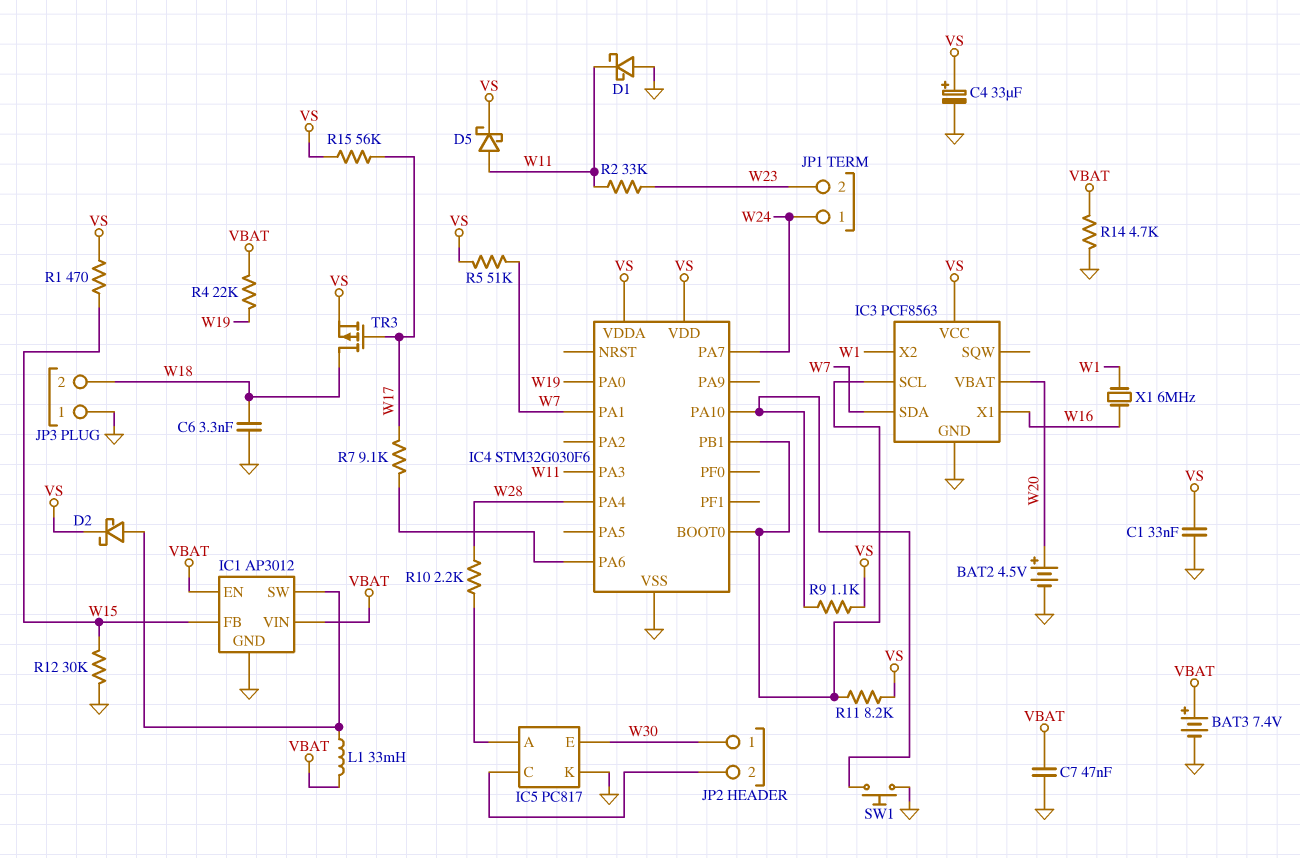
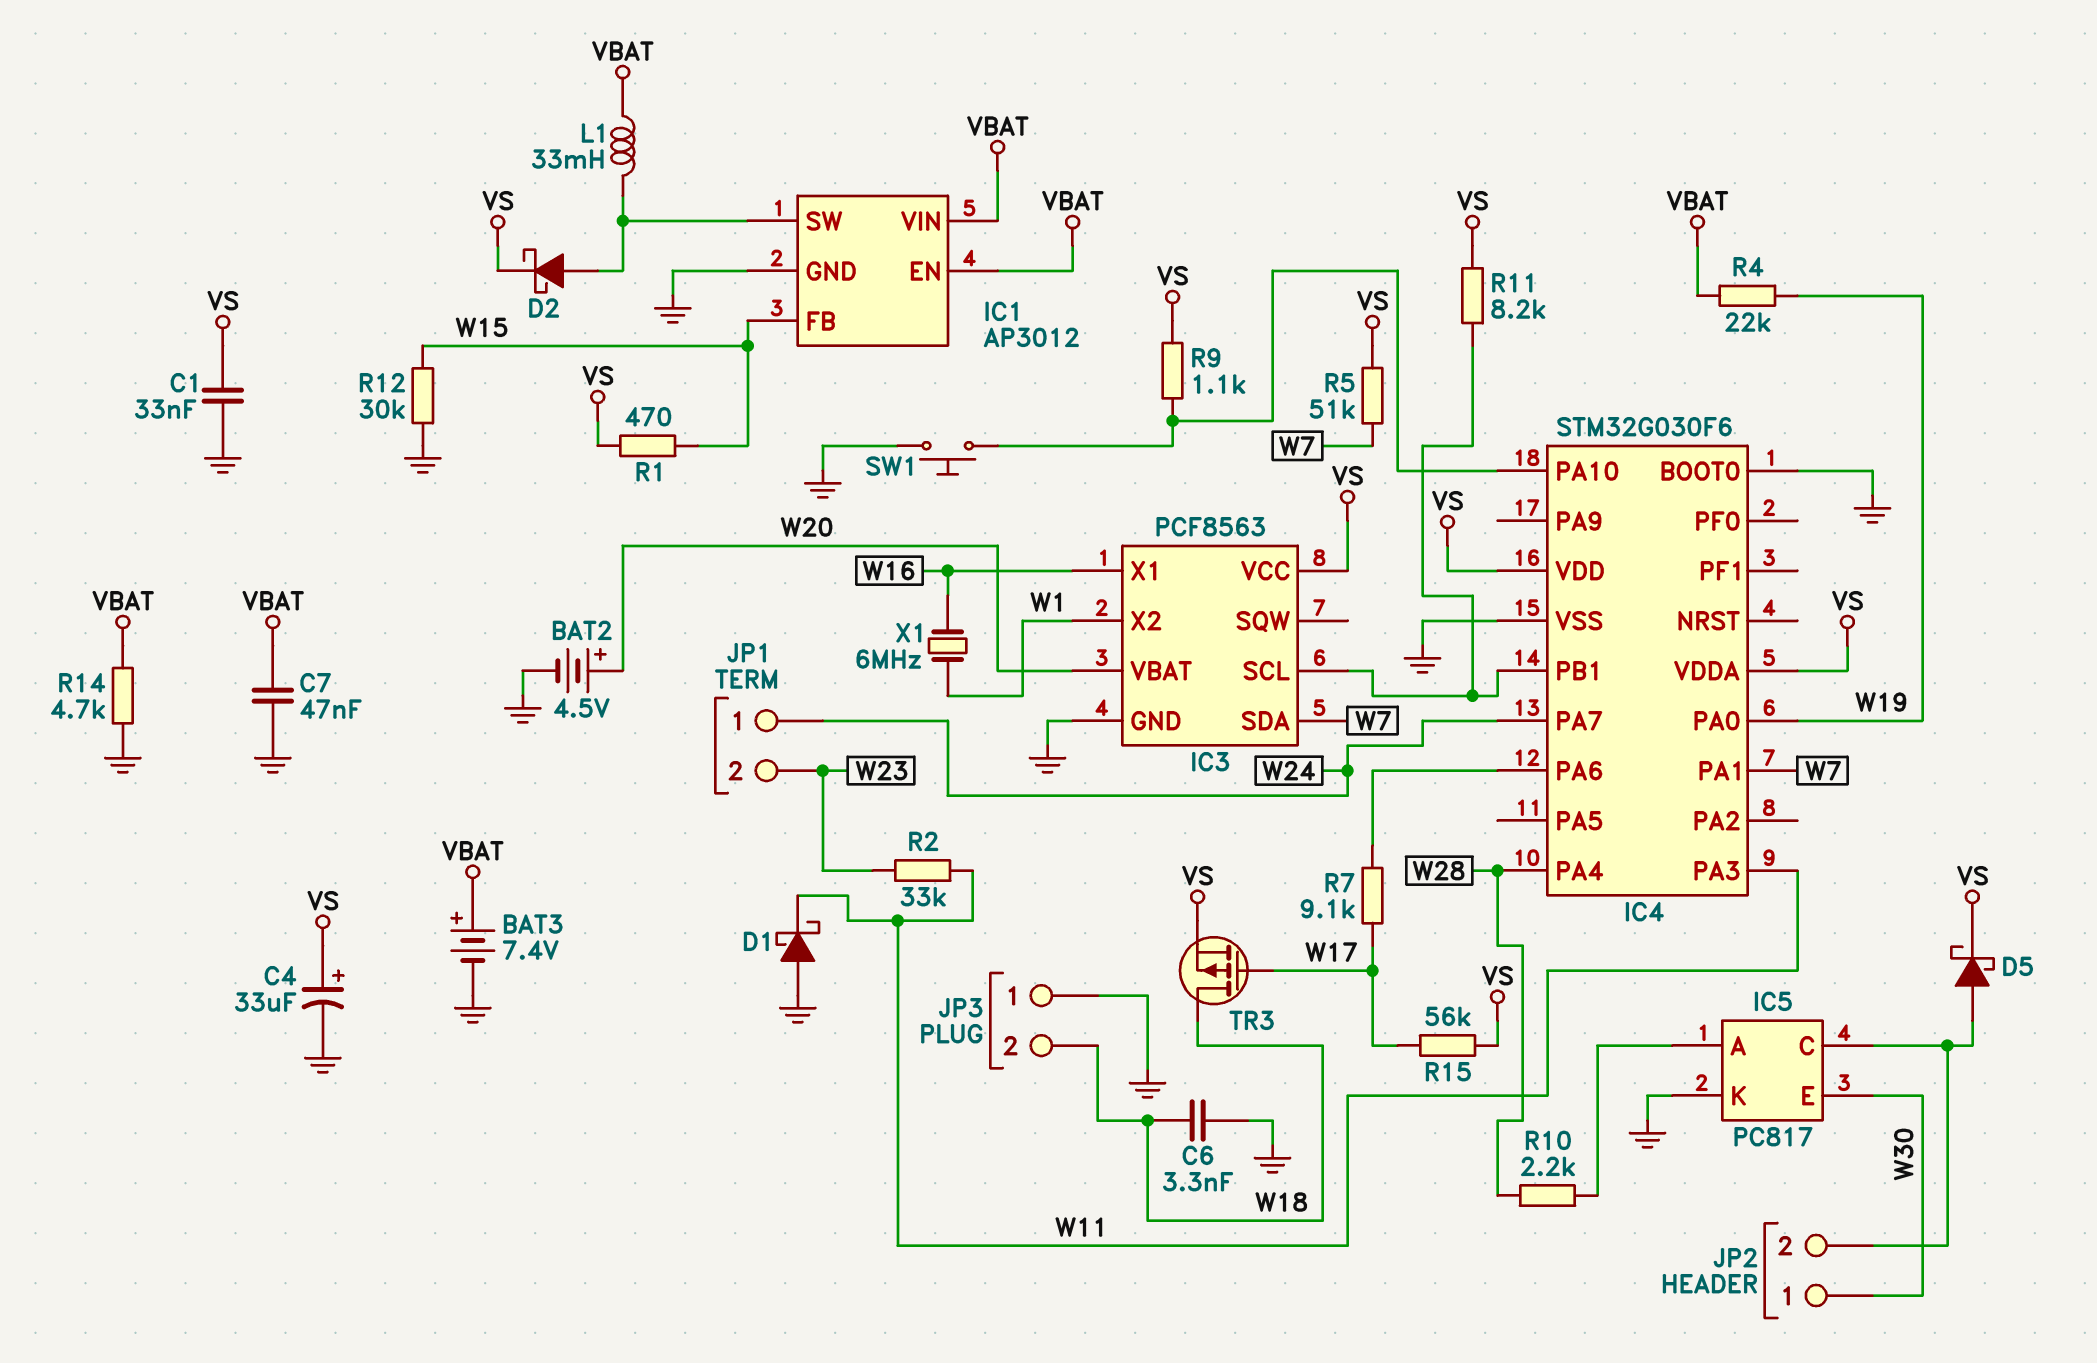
D5: schottky (A W11, K VS) -> schottky (A IC5/C, K VS)
IC4 pin BOOT0: IC3/SCL -> GND

